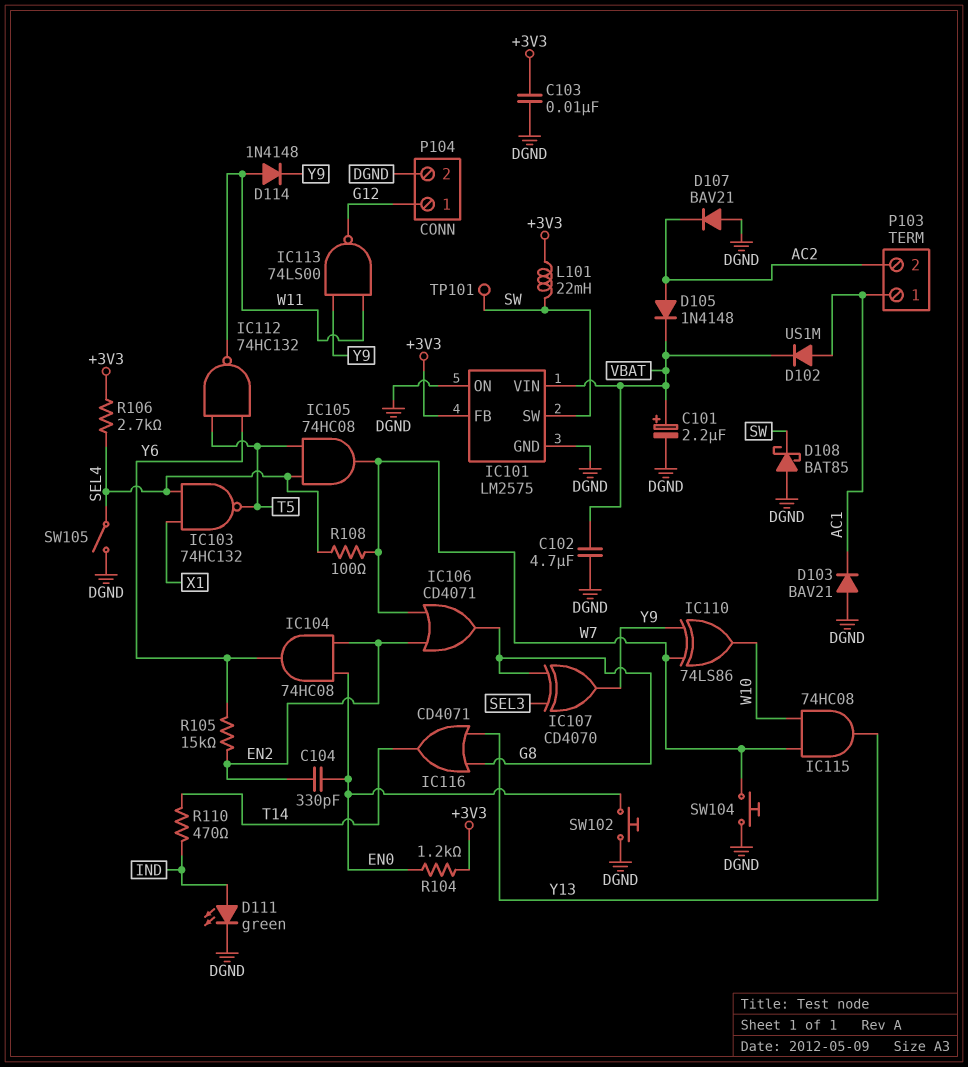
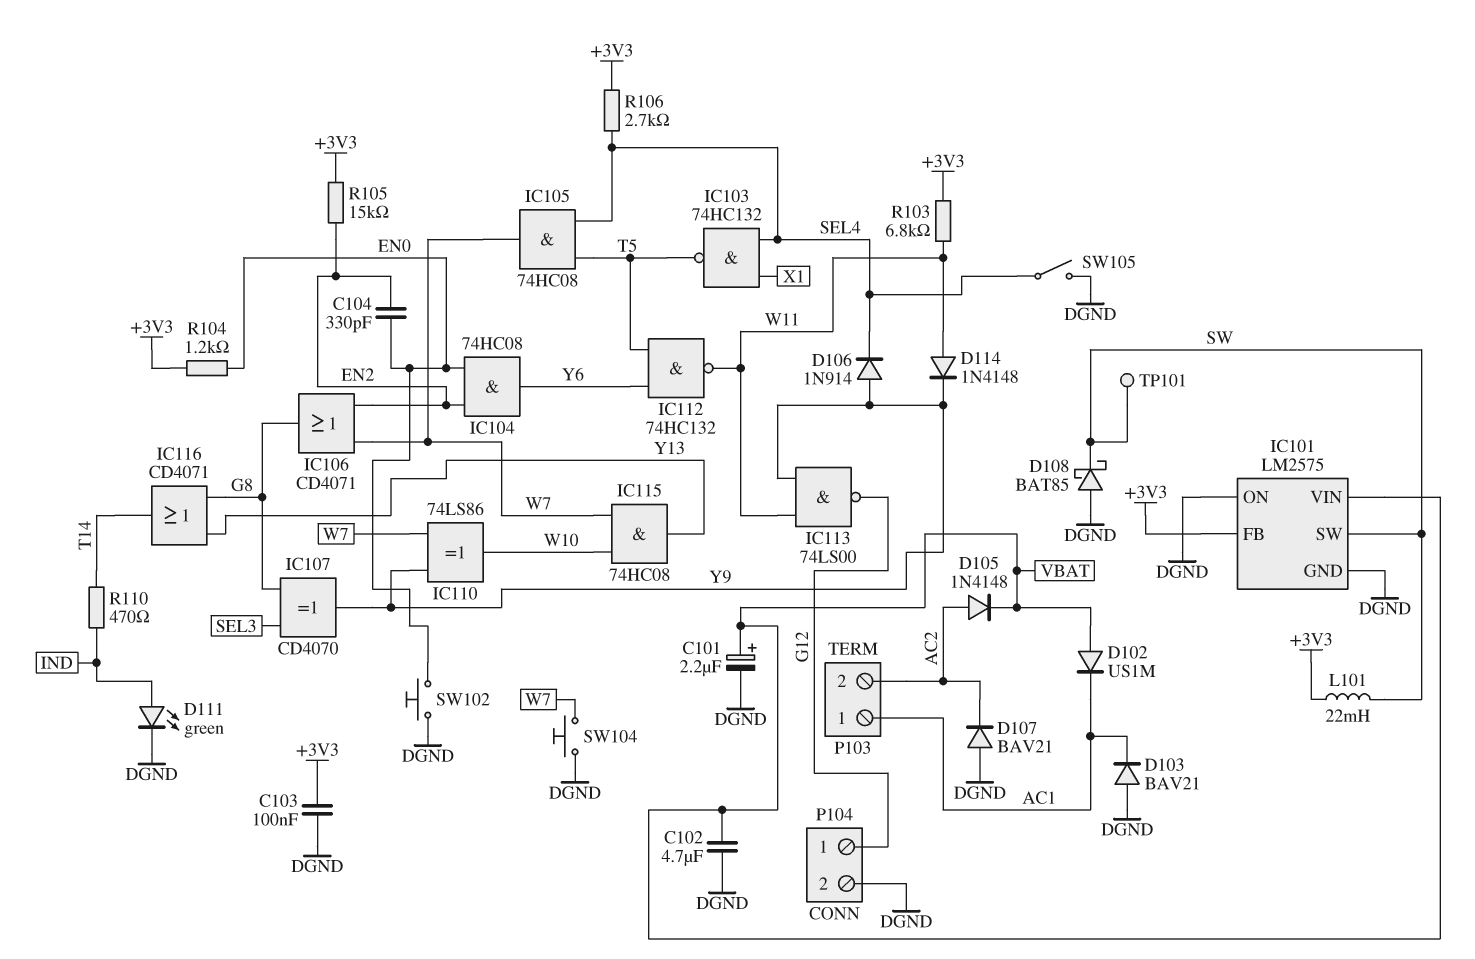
C103: 10nF (+3V3, DGND) -> 100nF (+3V3, DGND)
D102: diode US1M (A AC1, K VBAT) -> diode US1M (A VBAT, K AC1)
D106: none -> diode 1N914 (A Y9, K SEL4)
R103: none -> 6.8k (+3V3, W11)
R105: 15k (EN2, Y6) -> 15k (+3V3, EN2)
R108: 100 (SEL4, W7) -> none

